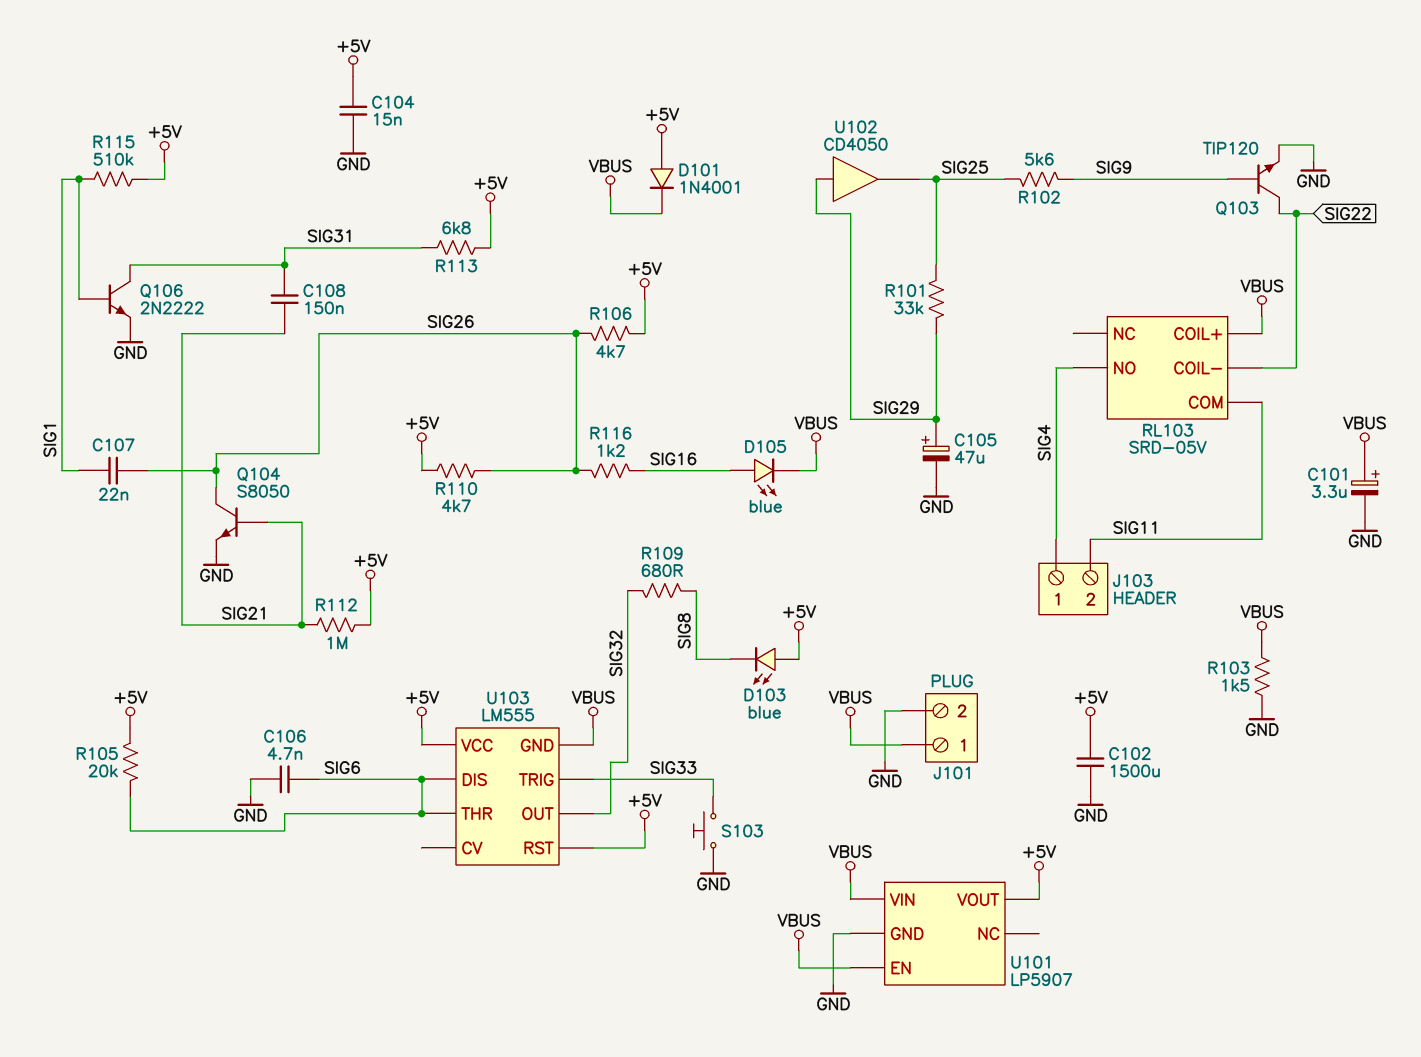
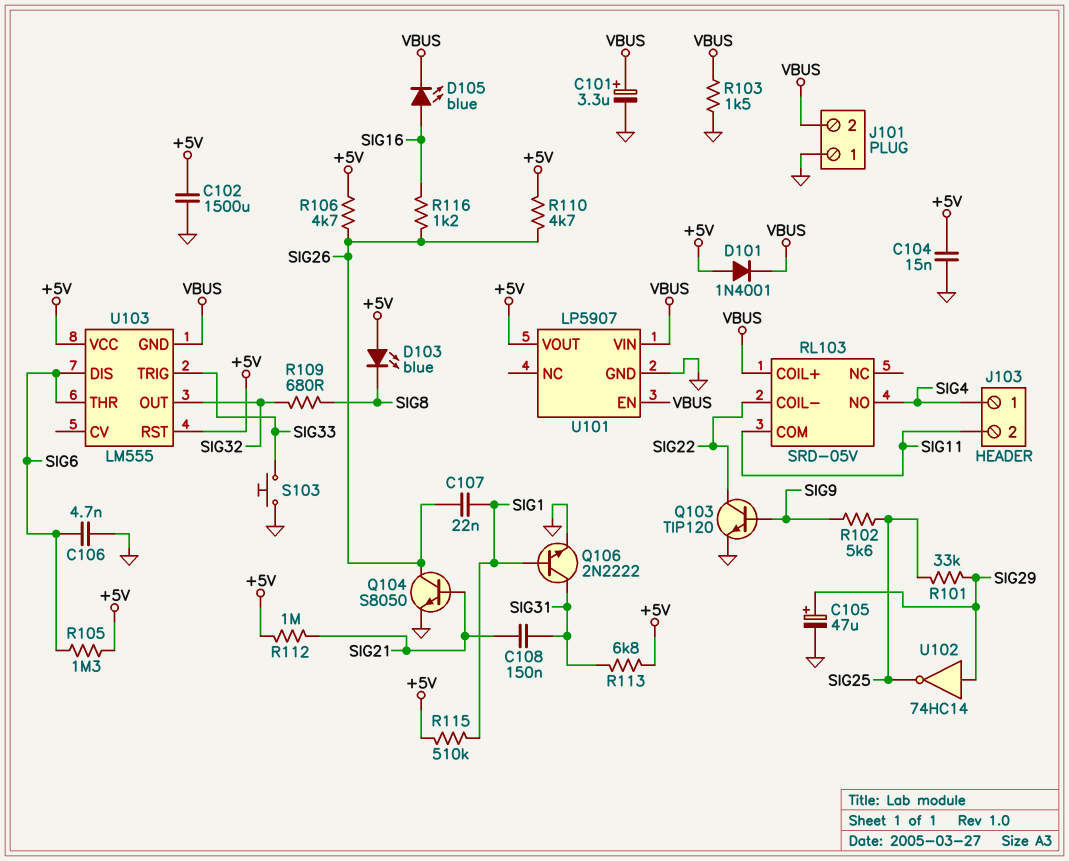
J101 pin 1: VBUS -> GND
J101 pin 2: GND -> VBUS
R105: 20k (+5V, SIG6) -> 1.3M (+5V, SIG6)
U102: buffer CD4050 (in SIG29, out SIG25) -> NOT 74HC14 (in SIG29, out SIG25)

